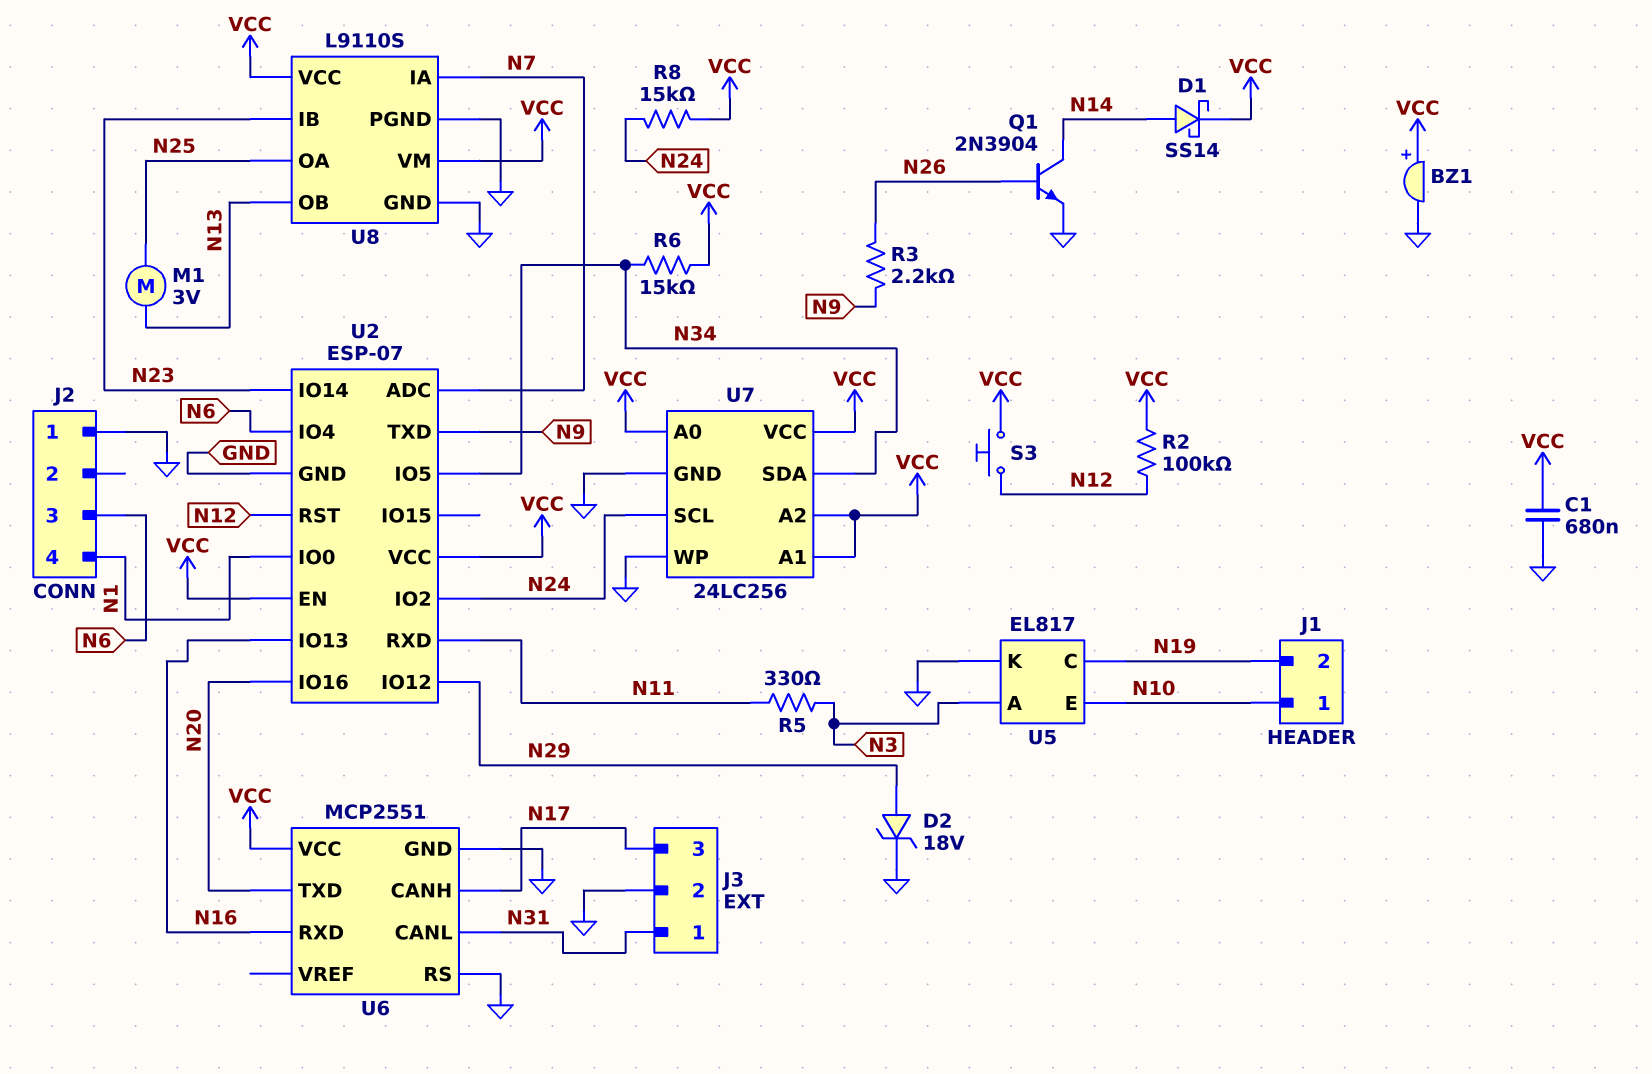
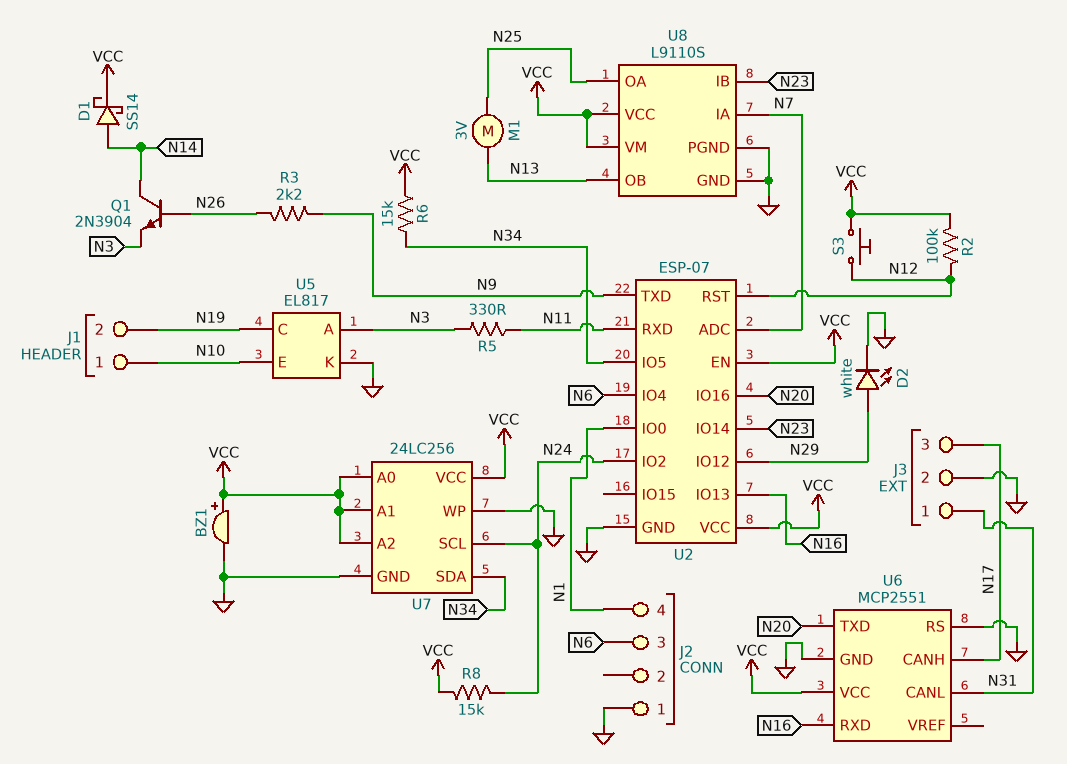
C1: 680nF (GND, VCC) -> none
D2: zener 18V (A N29, K GND) -> LED white (A N29, K GND)
Q1: NPN 2N3904 (B N26, C N14, E GND) -> NPN 2N3904 (B N26, C N14, E N3)

